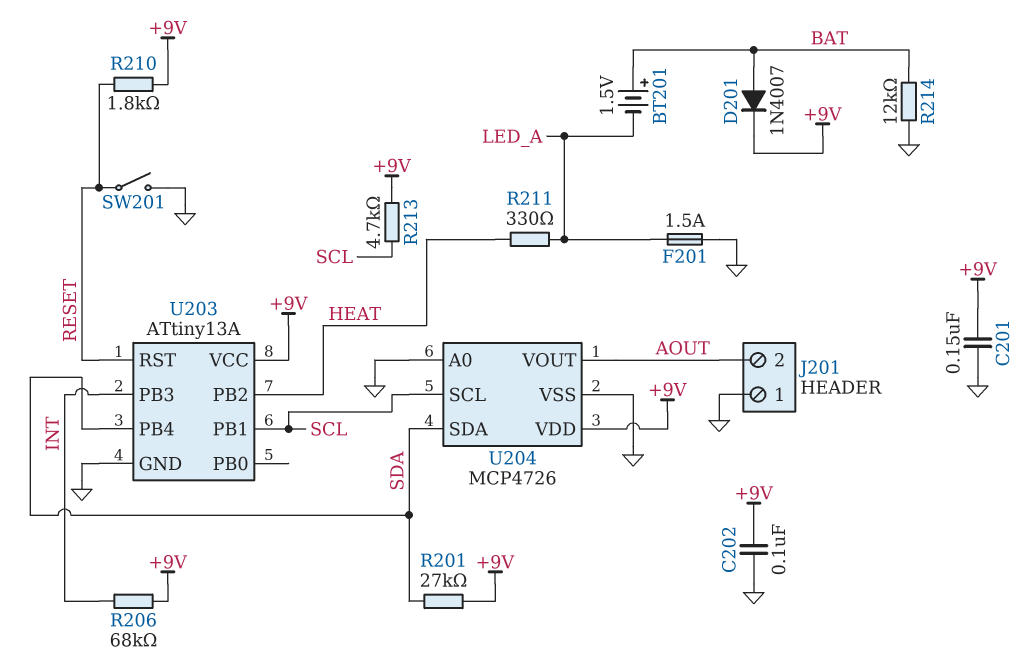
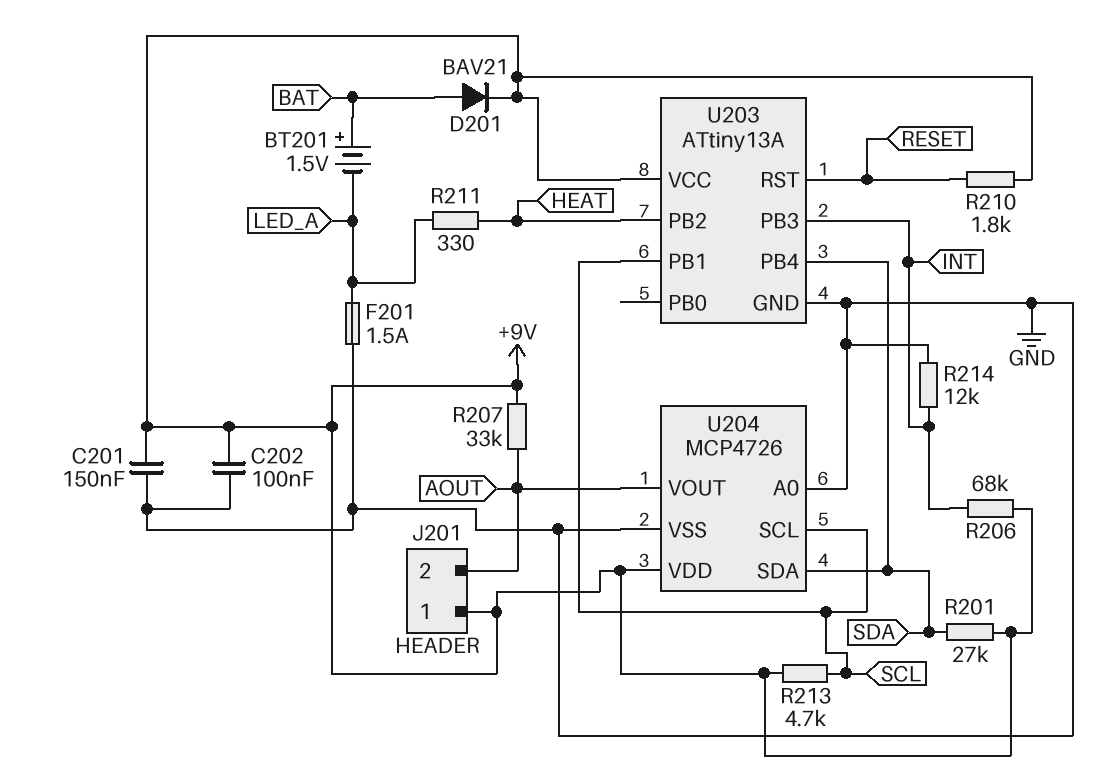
D201: diode 1N4007 (A BAT, K +9V) -> diode BAV21 (A BAT, K +9V)
J201 pin 1: GND -> +9V
R207: none -> 33k (+9V, AOUT)
R214: 12k (BAT, GND) -> 12k (GND, INT)
SW201: switch (GND, RESET) -> none

